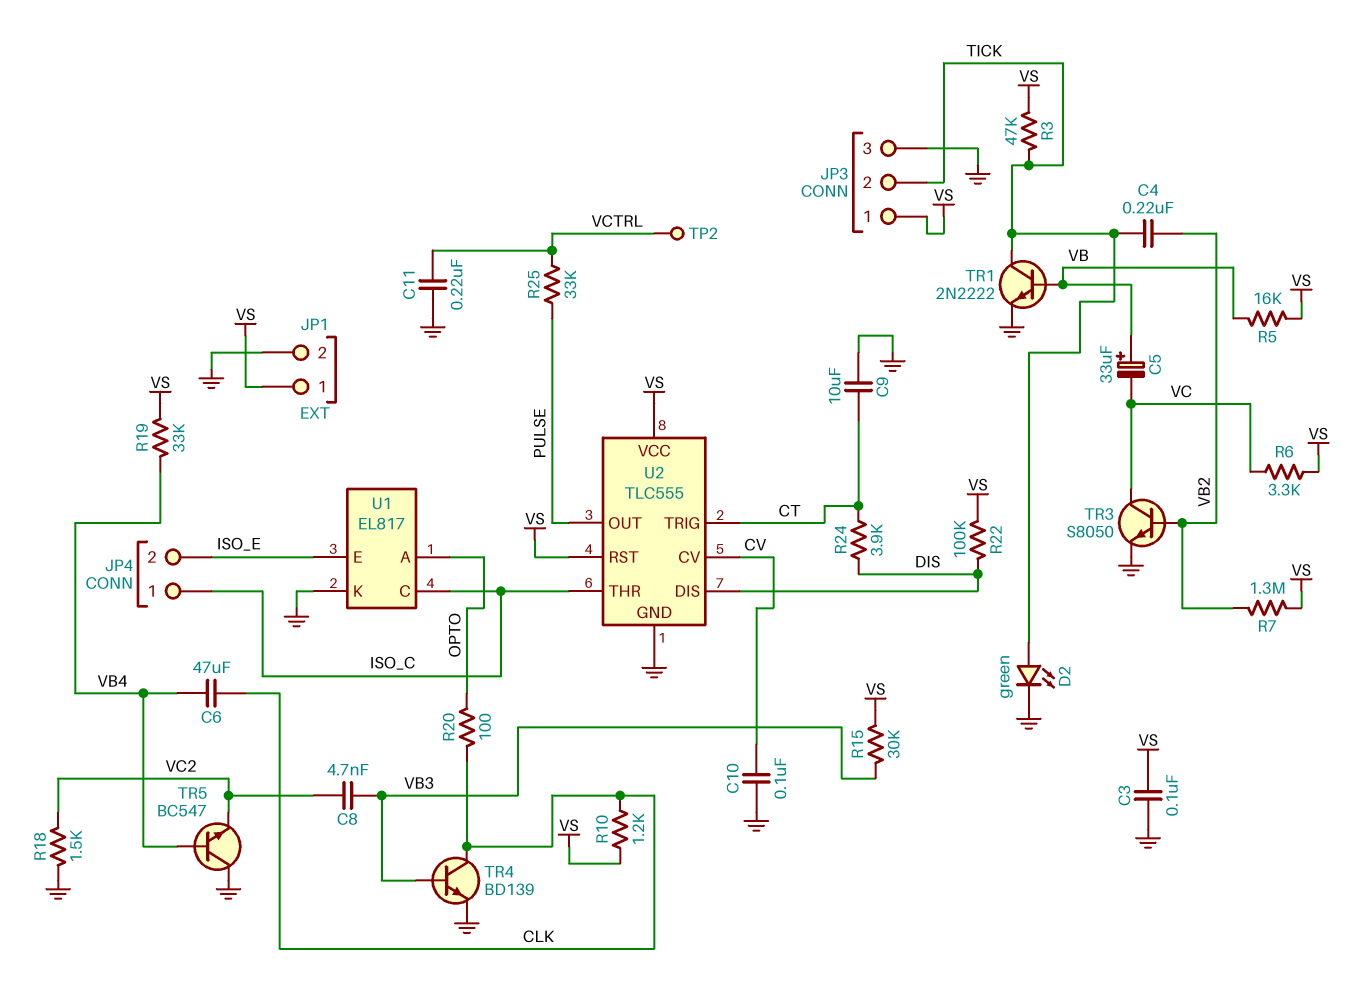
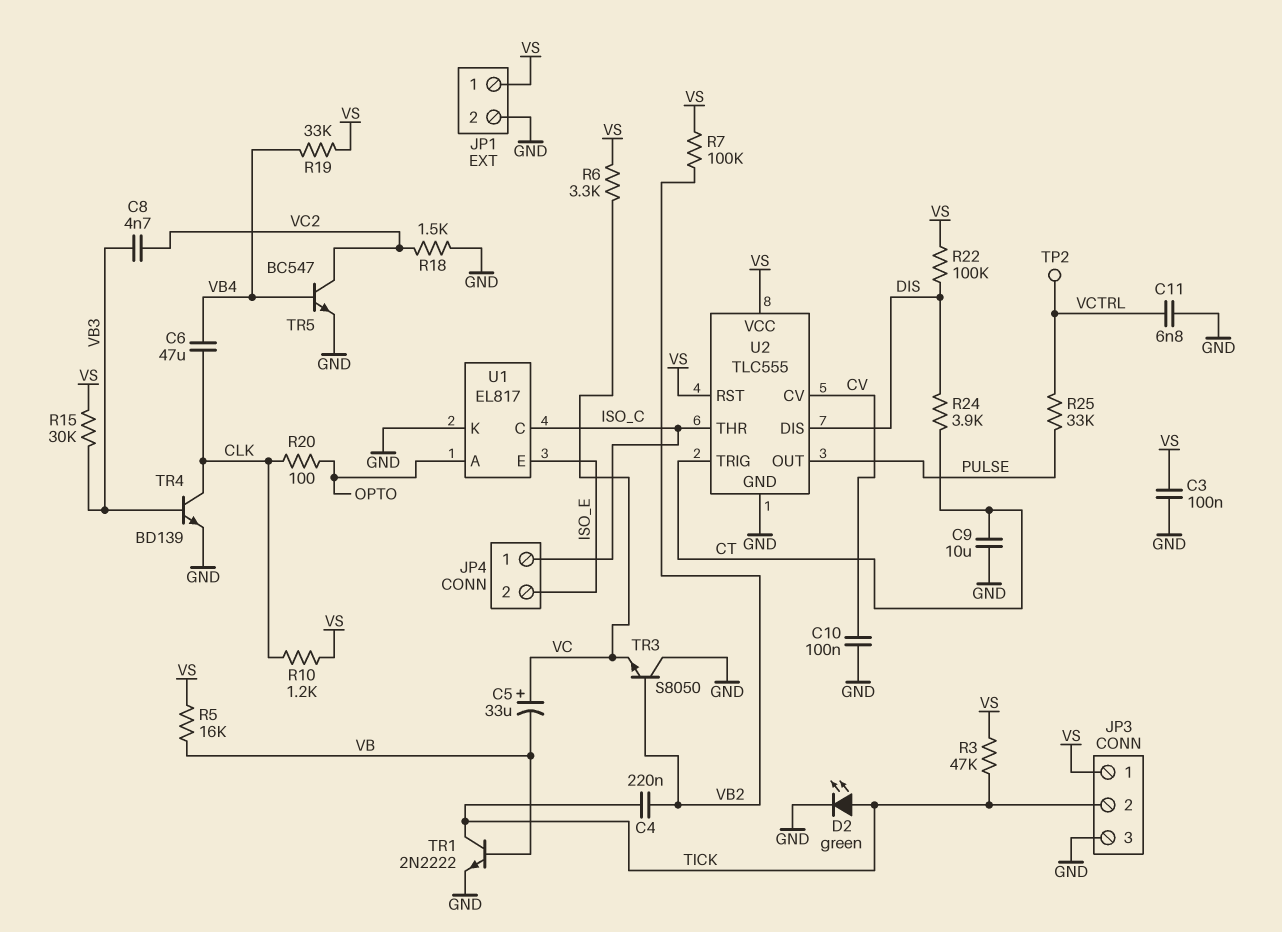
C5: 33uF (plus VB, minus VC) -> 33uF (plus VC, minus VB)
C11: 220nF (GND, VCTRL) -> 6.8nF (GND, VCTRL)
R7: 1.3M (VB2, VS) -> 100k (VB2, VS)
TR3: NPN S8050 (B VB2, C VC, E GND) -> NPN S8050 (B VB2, C GND, E VC)
TR5: NPN BC547 (B VB4, C GND, E VC2) -> NPN BC547 (B VB4, C VC2, E GND)

